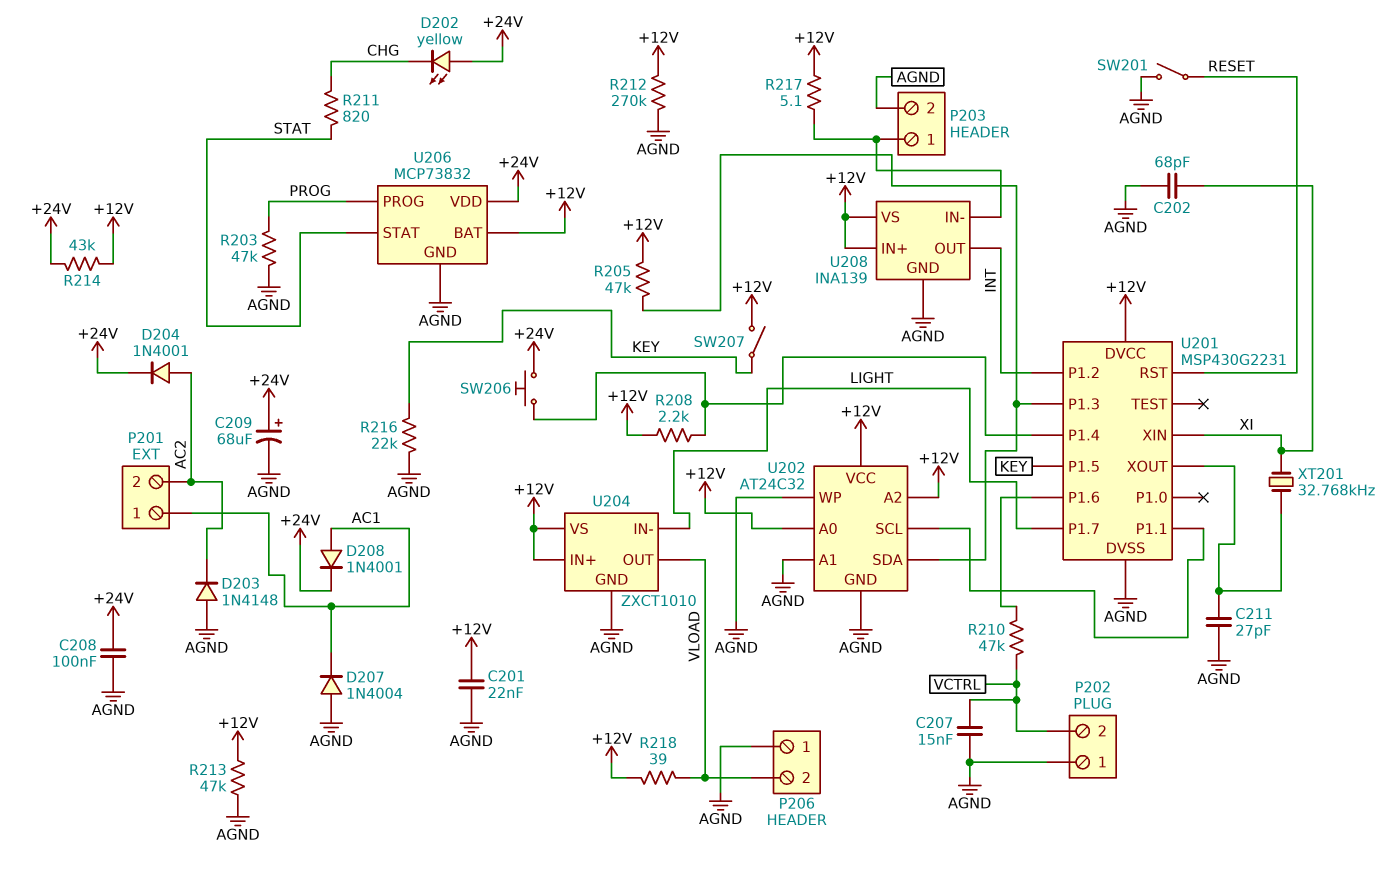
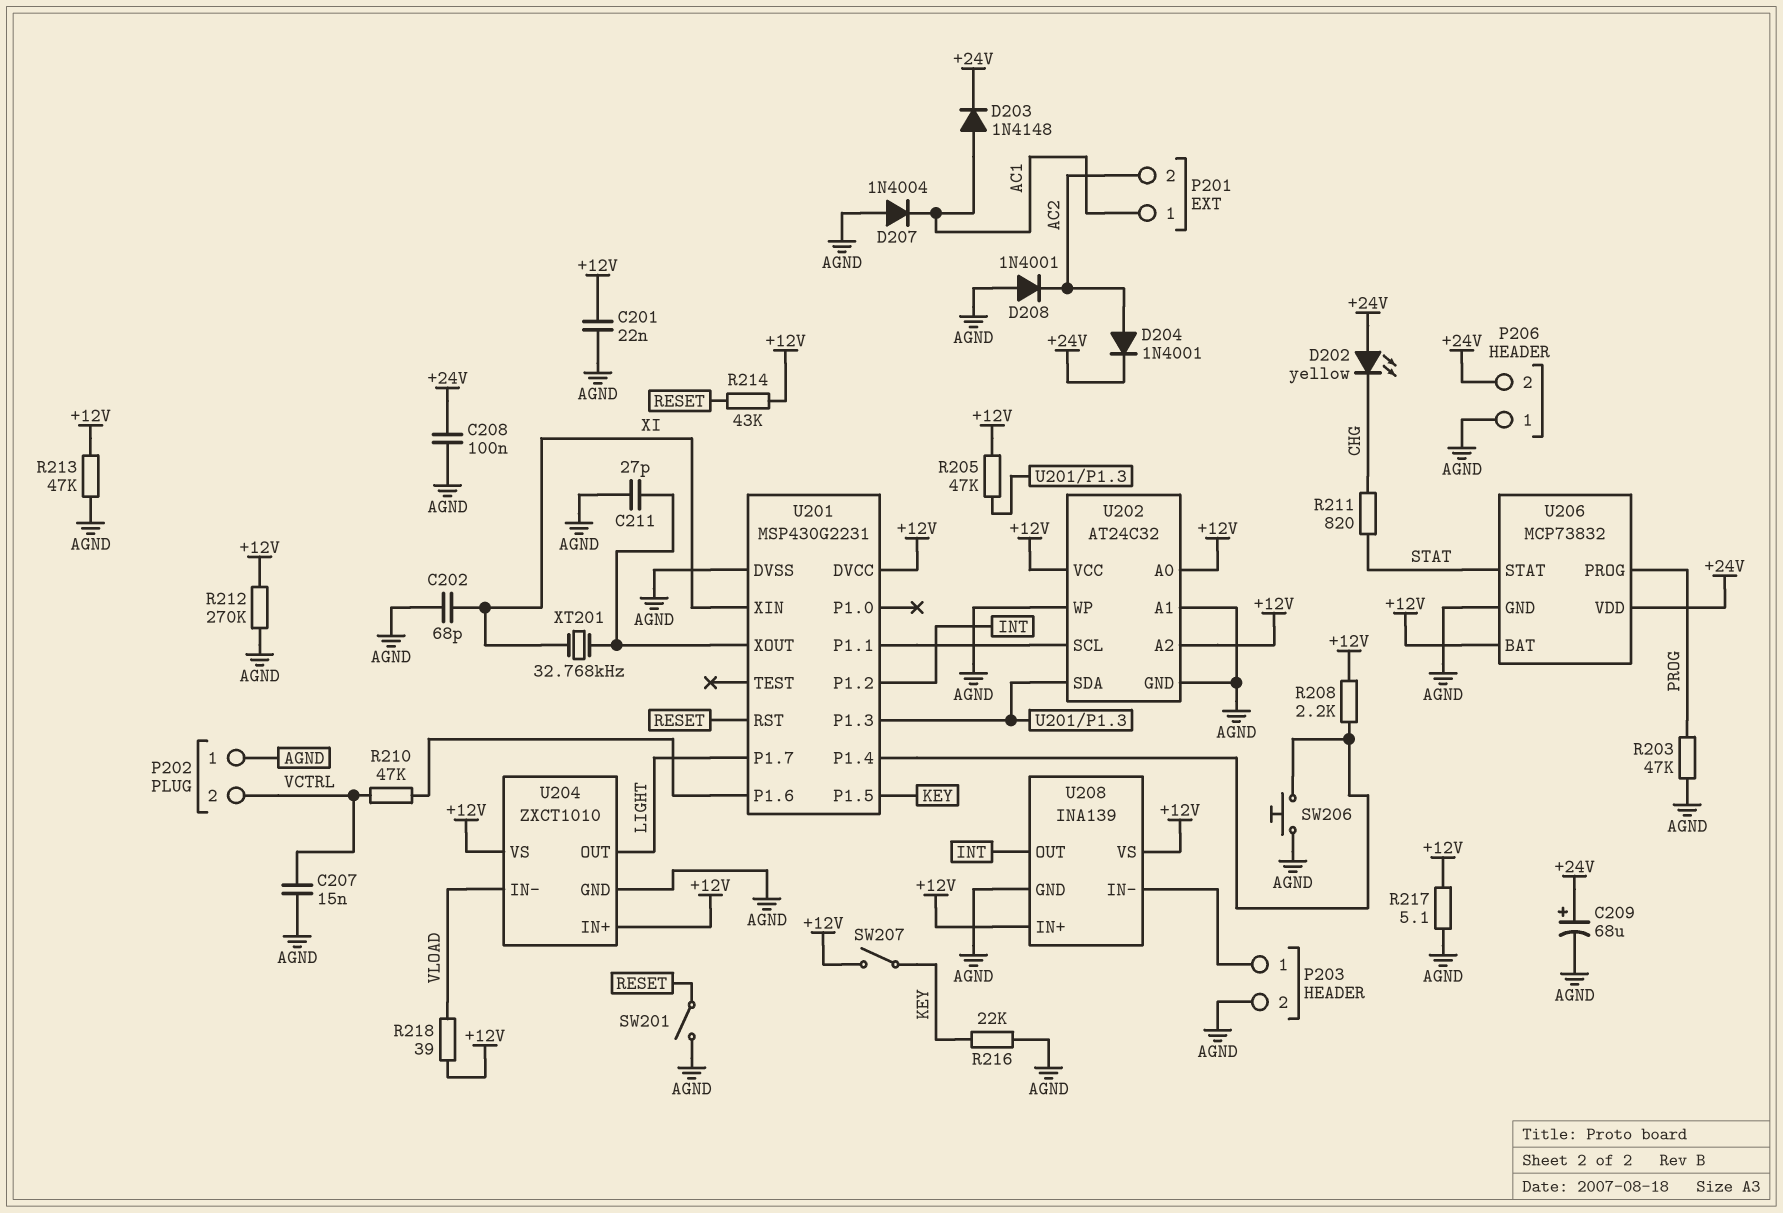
D203: diode 1N4148 (A AGND, K AC2) -> diode 1N4148 (A AC1, K +24V)
D208: diode 1N4001 (A AC1, K +24V) -> diode 1N4001 (A AGND, K AC2)
P206 pin 2: VLOAD -> +24V
R214: 43k (+12V, +24V) -> 43k (+12V, RESET)
R217: 5.1 (+12V, P203/1) -> 5.1 (+12V, AGND)
SW206: button (+24V, U201/P1.4) -> button (AGND, U201/P1.4)
U204 pin IN-: LIGHT -> VLOAD
U204 pin OUT: VLOAD -> LIGHT

